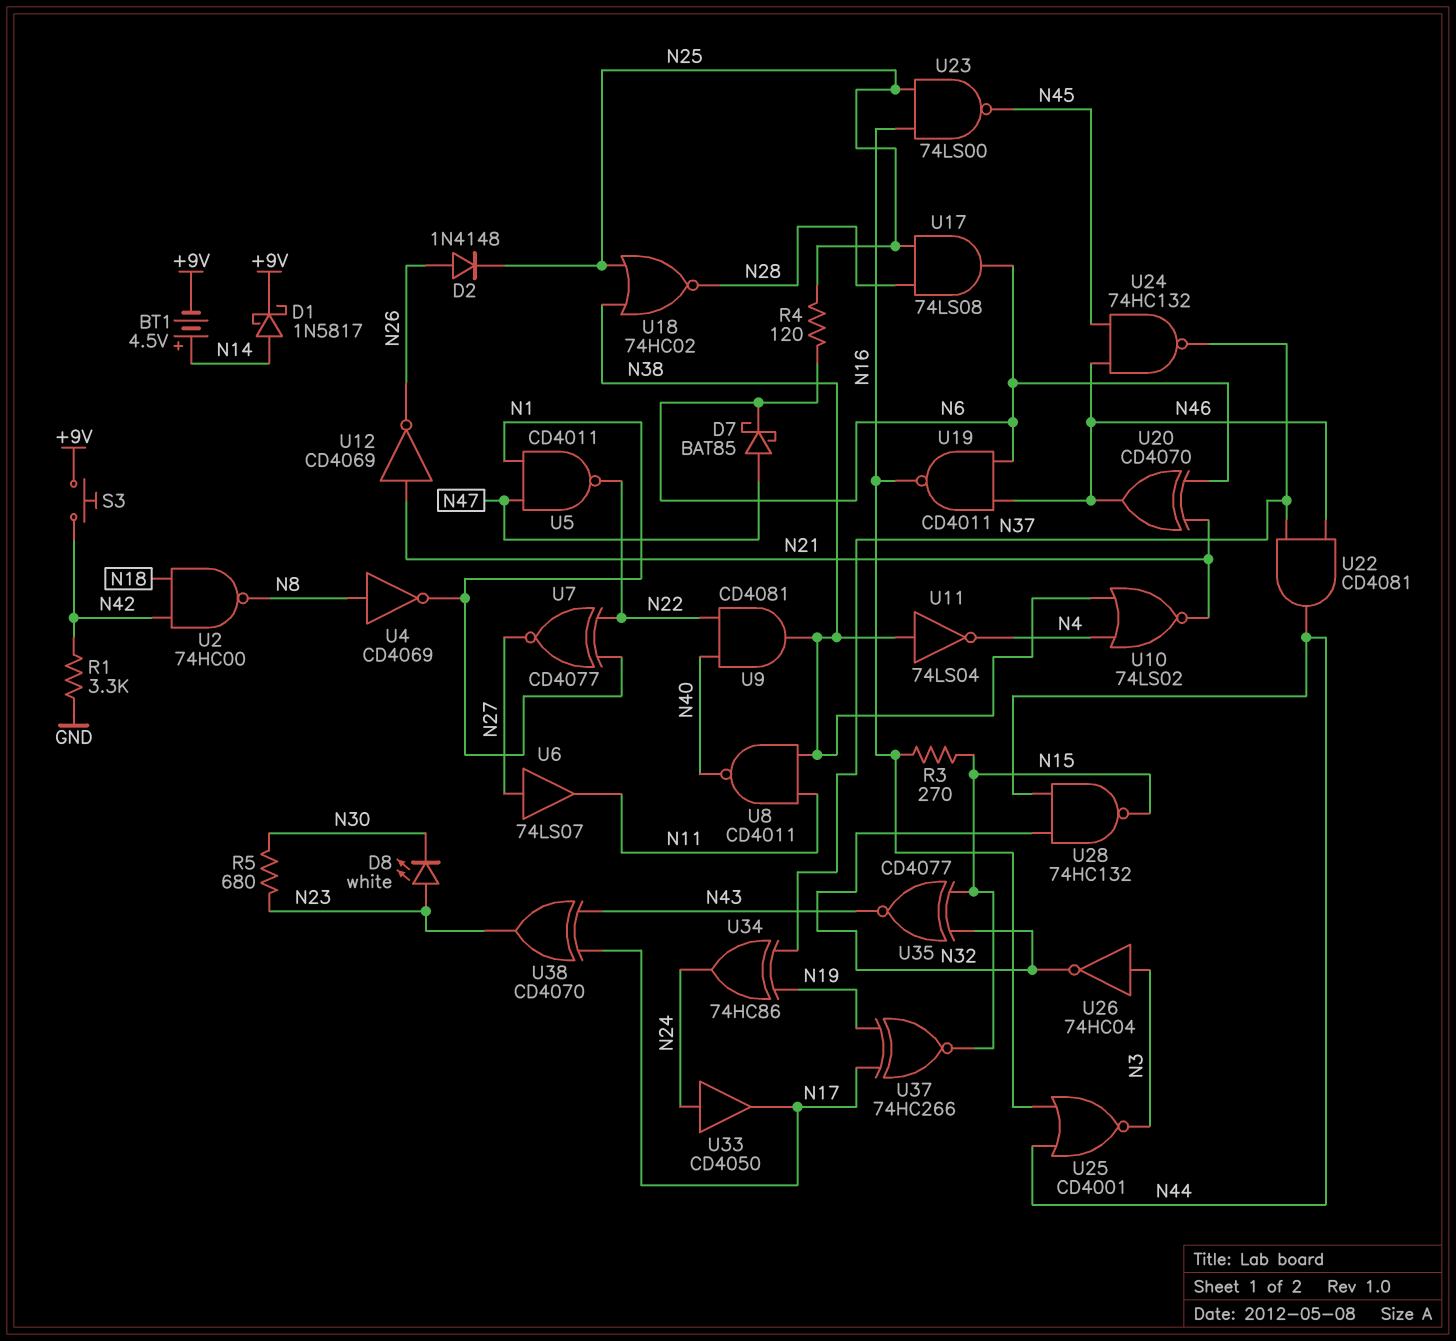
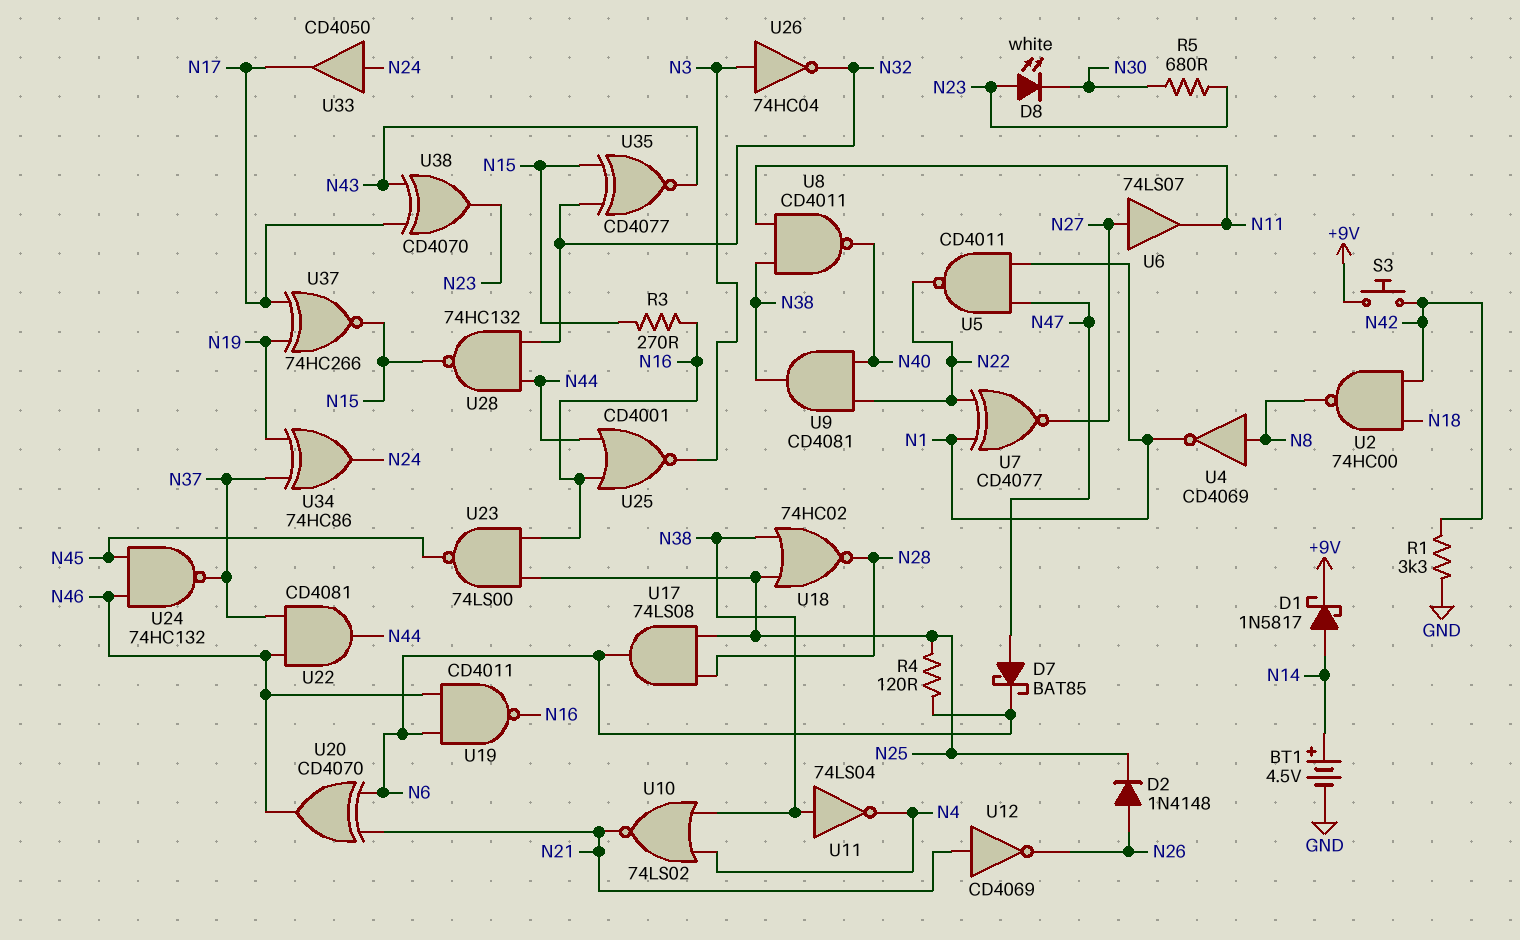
BT1: 4.5V (plus N14, minus +9V) -> 4.5V (plus N14, minus GND)

